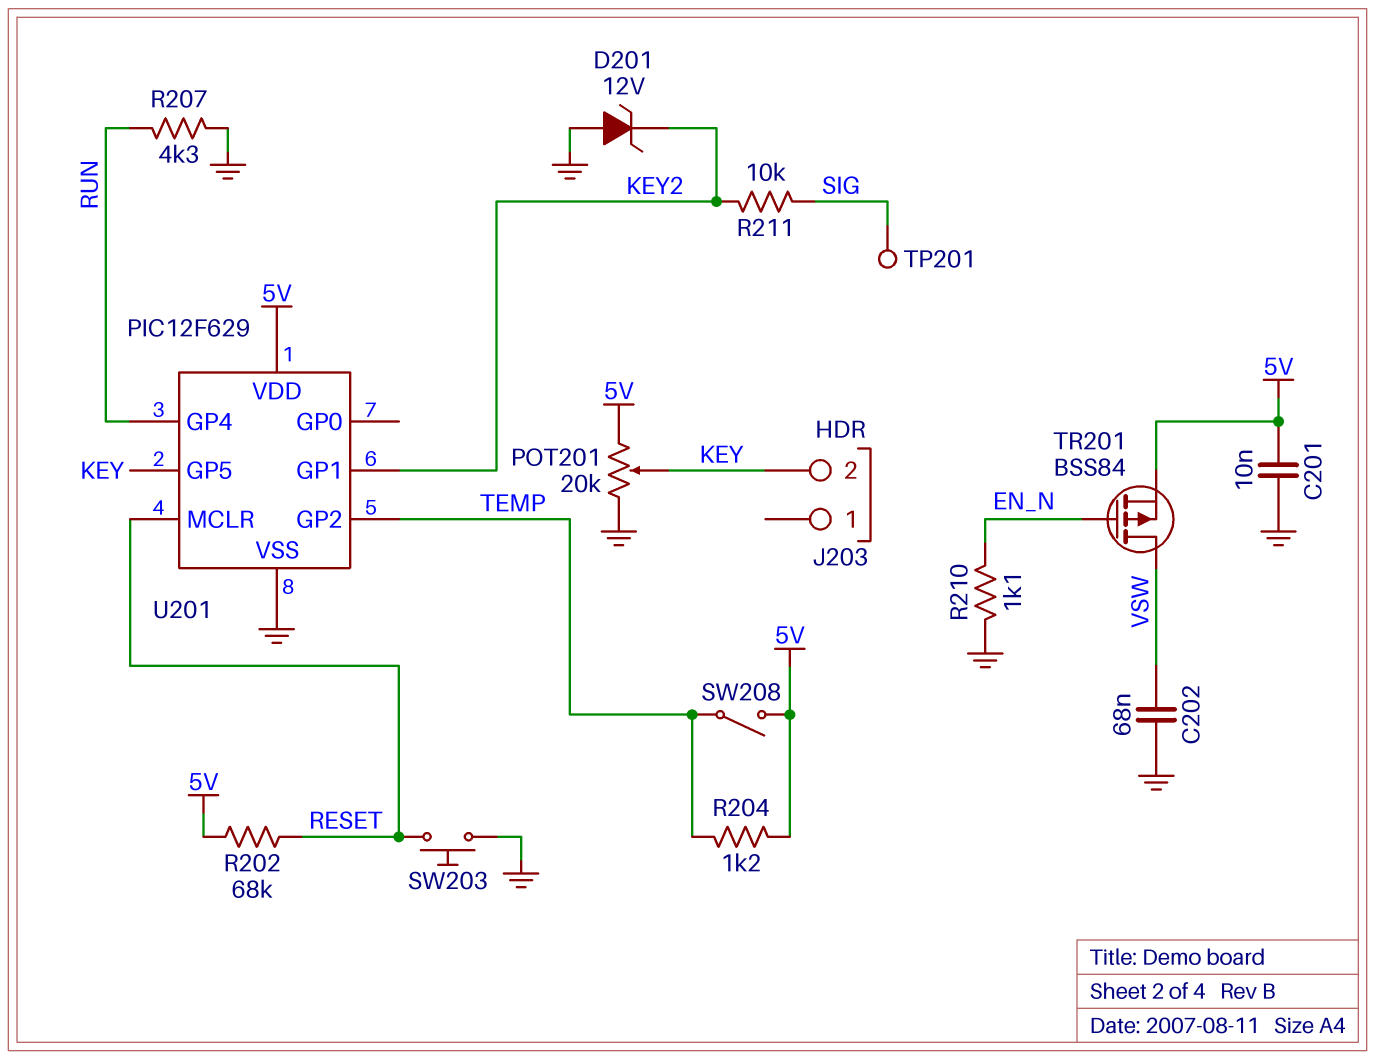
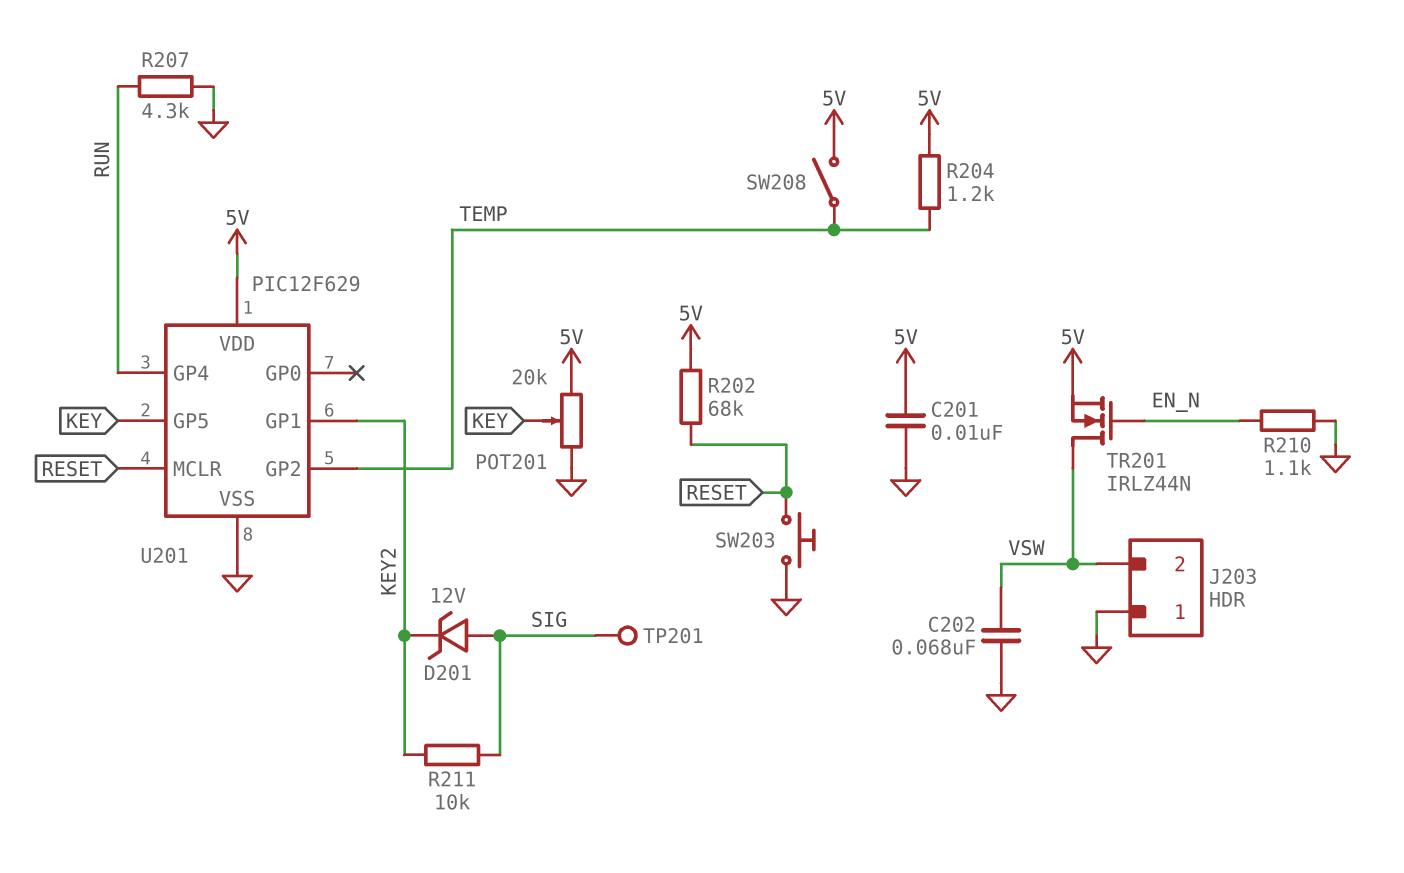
D201: zener 12V (A GND, K KEY2) -> zener 12V (A SIG, K KEY2)
J203 pin 1: none -> GND
J203 pin 2: KEY -> VSW
TR201: PMOS BSS84 (G EN_N, D VSW, S 5V) -> NMOS IRLZ44N (G EN_N, D VSW, S 5V)

